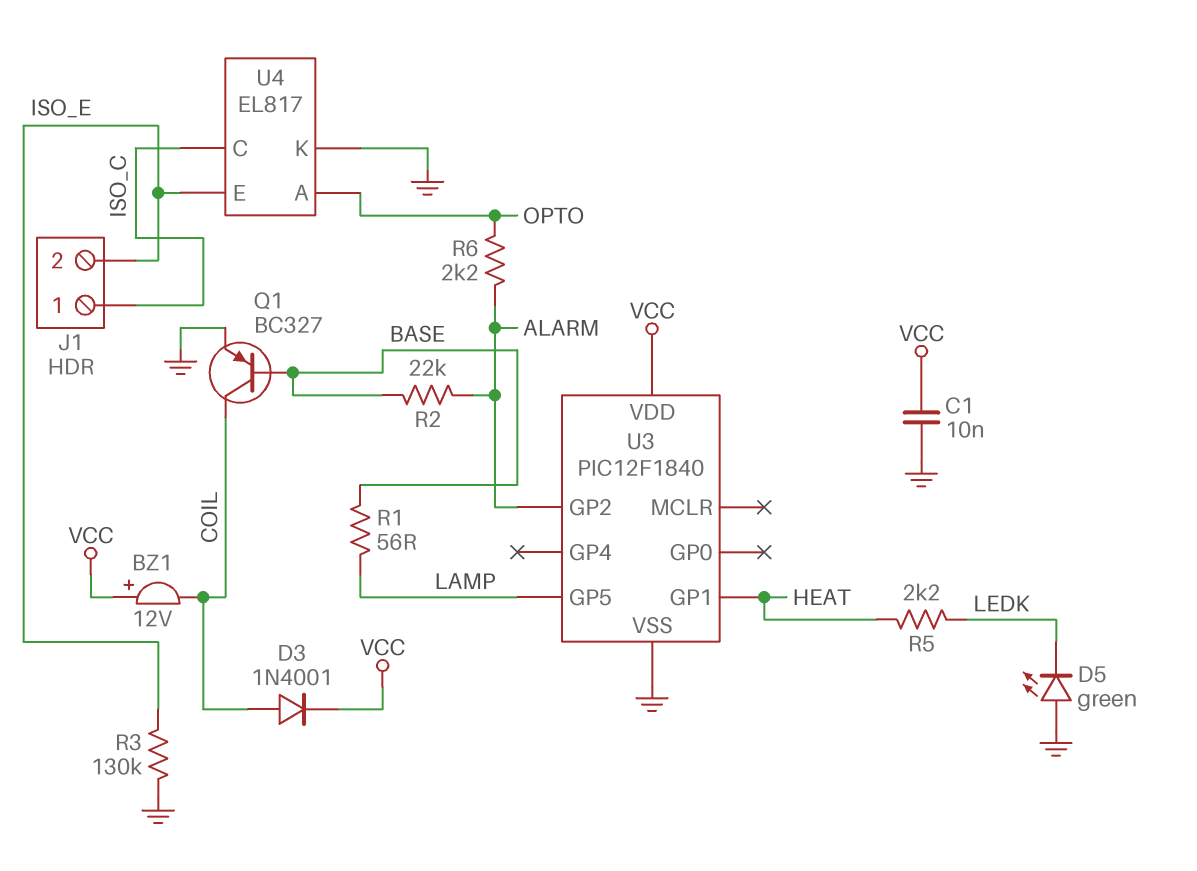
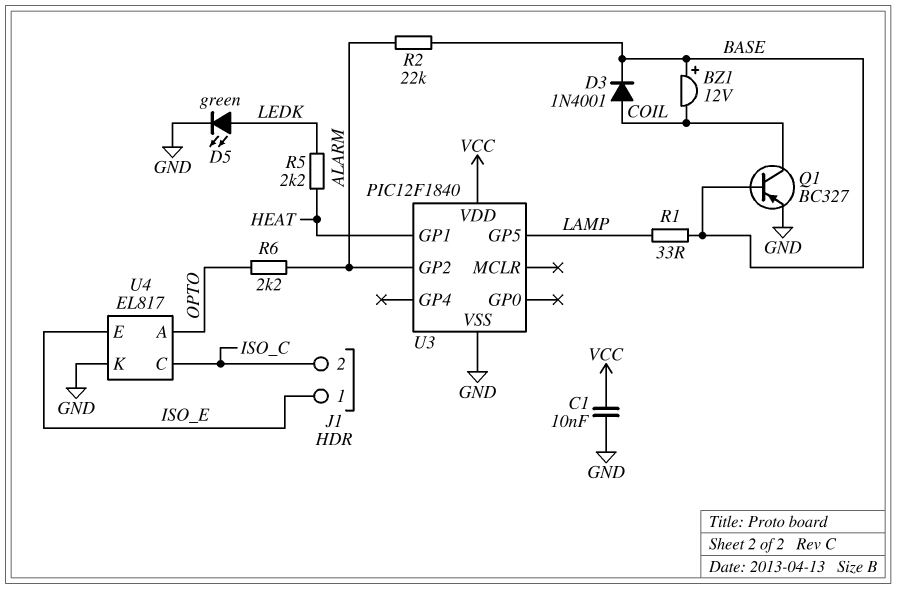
BZ1: buzzer 12V (plus VCC, minus COIL) -> buzzer 12V (plus BASE, minus COIL)
D3: diode 1N4001 (A COIL, K VCC) -> diode 1N4001 (A COIL, K BASE)
D5: LED green (A GND, K LEDK) -> LED green (A LEDK, K GND)
J1 pin 1: ISO_C -> ISO_E
J1 pin 2: ISO_E -> ISO_C
R1: 56 (BASE, LAMP) -> 33 (BASE, LAMP)
R3: 130k (GND, ISO_E) -> none

